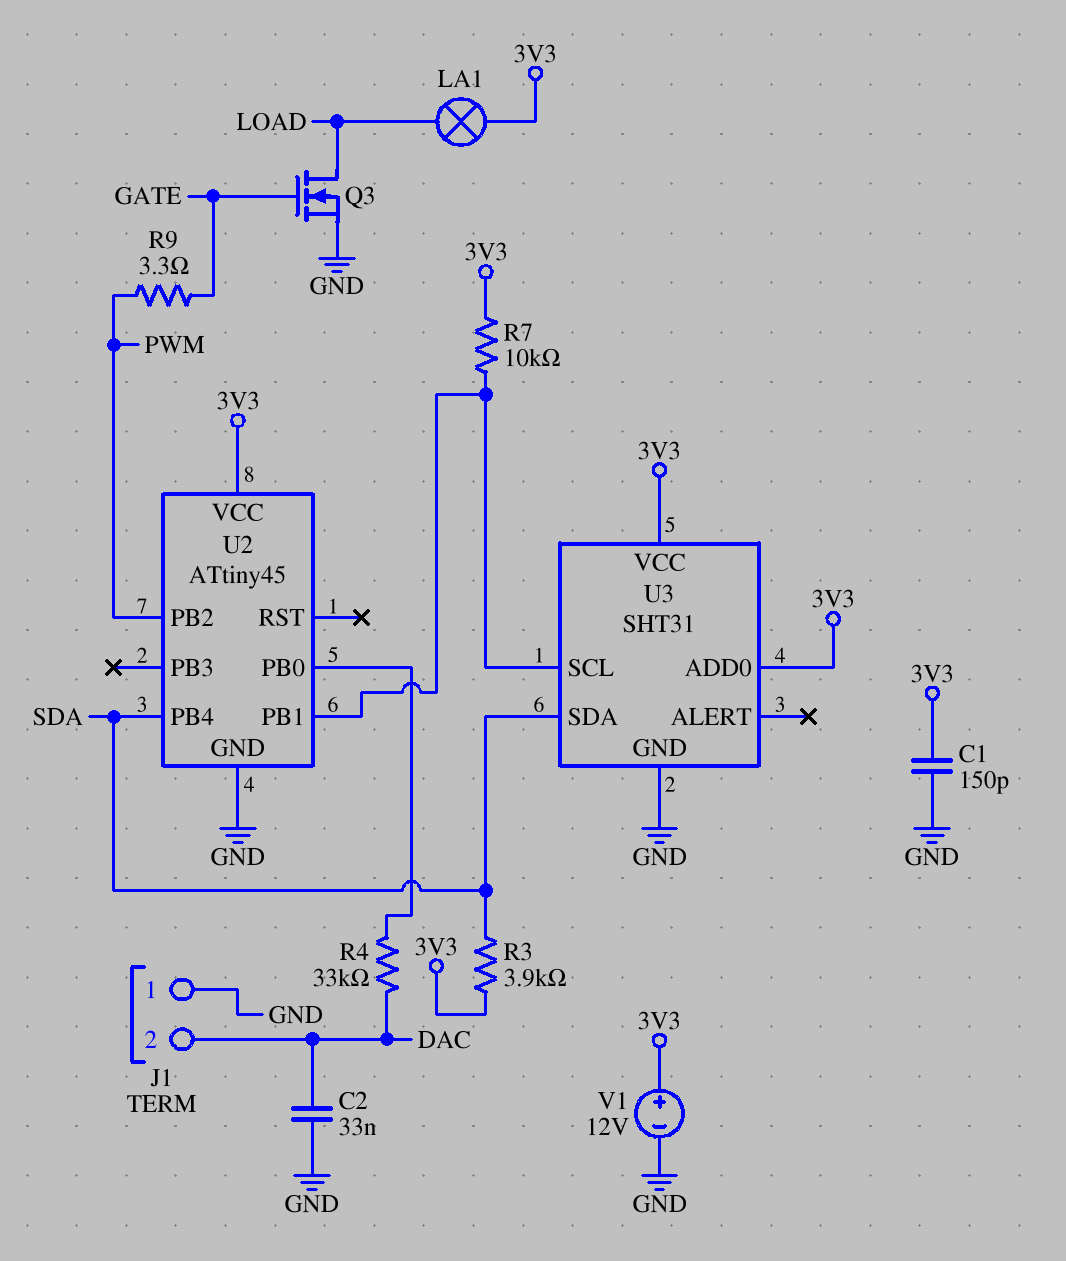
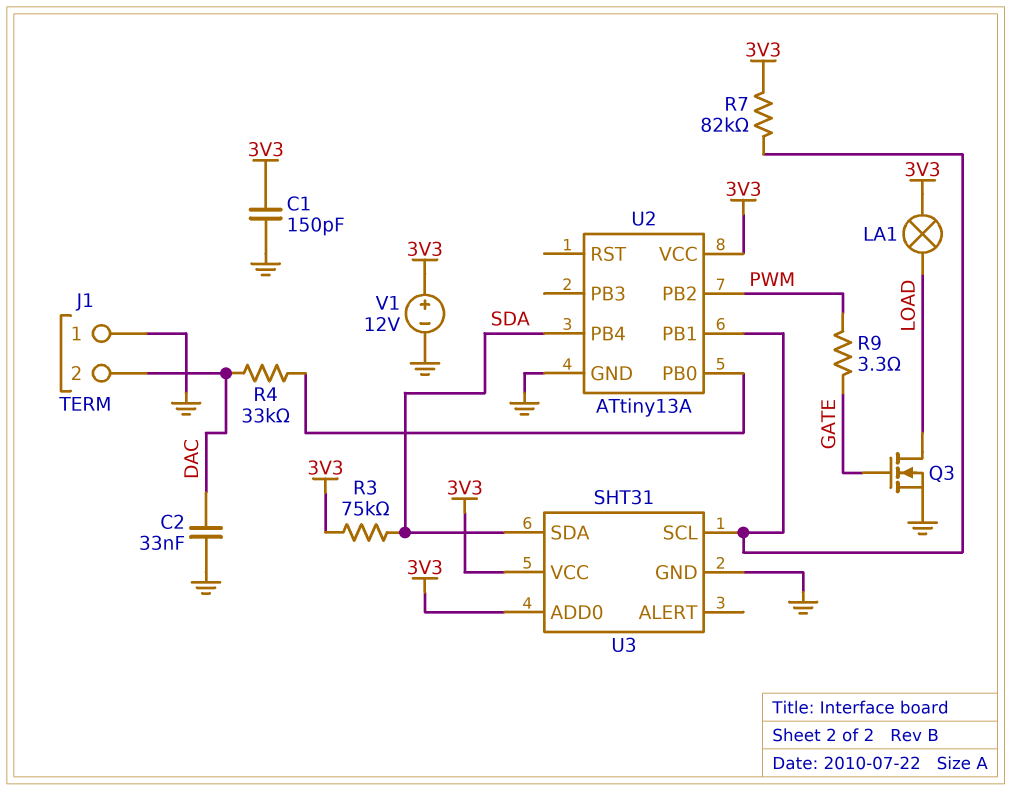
R3: 3.9k (3V3, SDA) -> 75k (3V3, SDA)
R7: 10k (3V3, U2/PB1) -> 82k (3V3, U2/PB1)
U2: ATtiny45 -> ATtiny13A

